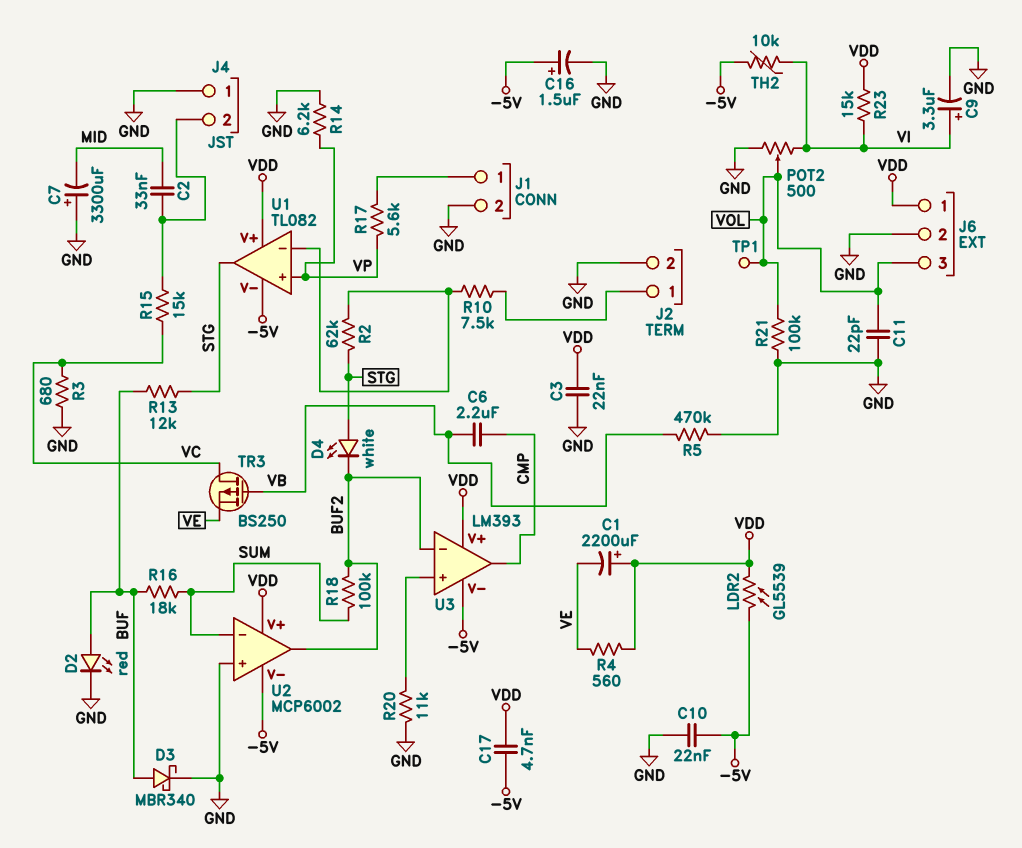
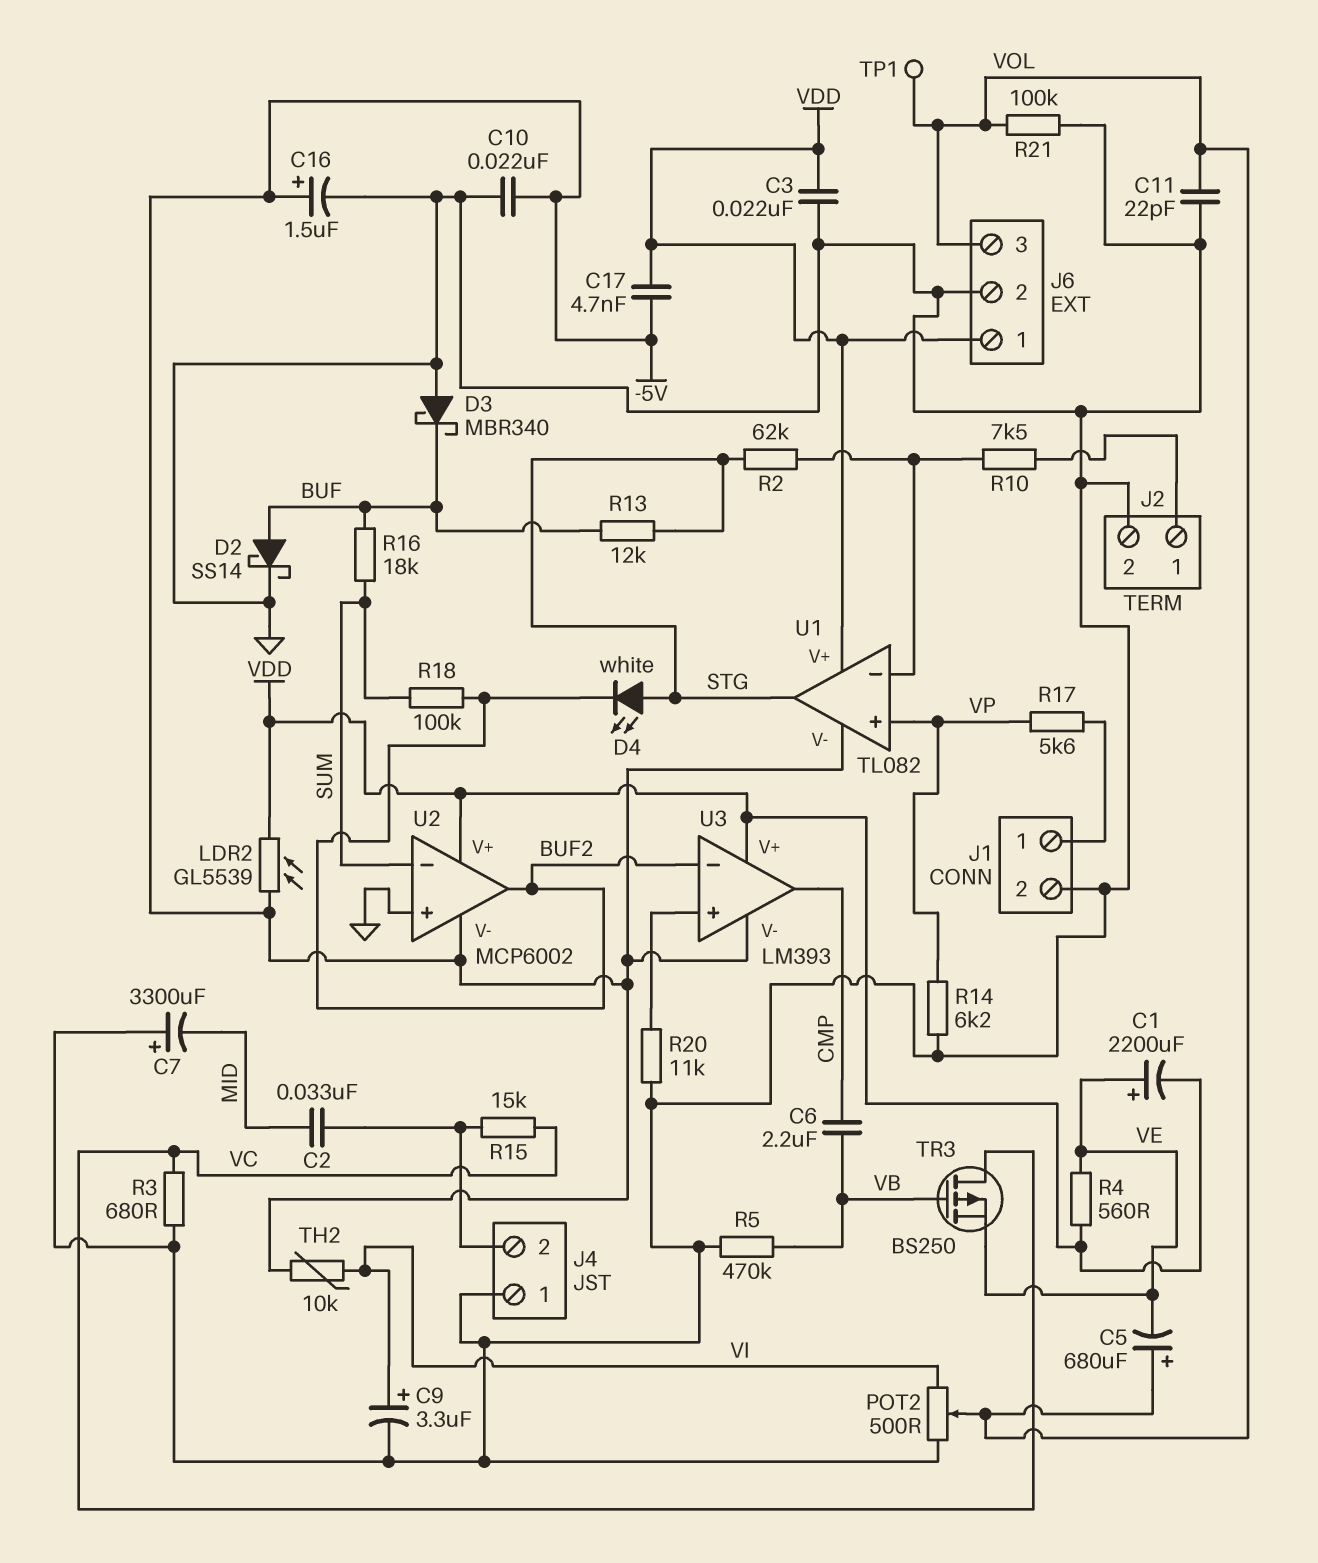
C1: 2200uF (plus VDD, minus VE) -> 2200uF (plus VE, minus VDD)
C5: none -> 680uF (plus VOL, minus VE)
D2: LED red (A BUF, K GND) -> schottky SS14 (A BUF, K GND)
D3: schottky MBR340 (A BUF, K GND) -> schottky MBR340 (A GND, K BUF)
R23: 15k (VDD, VI) -> none

